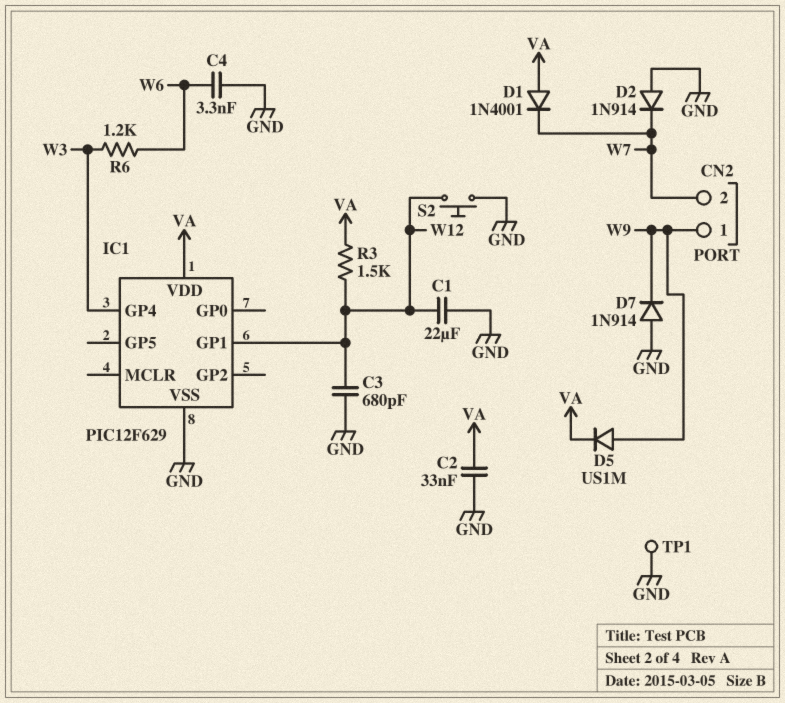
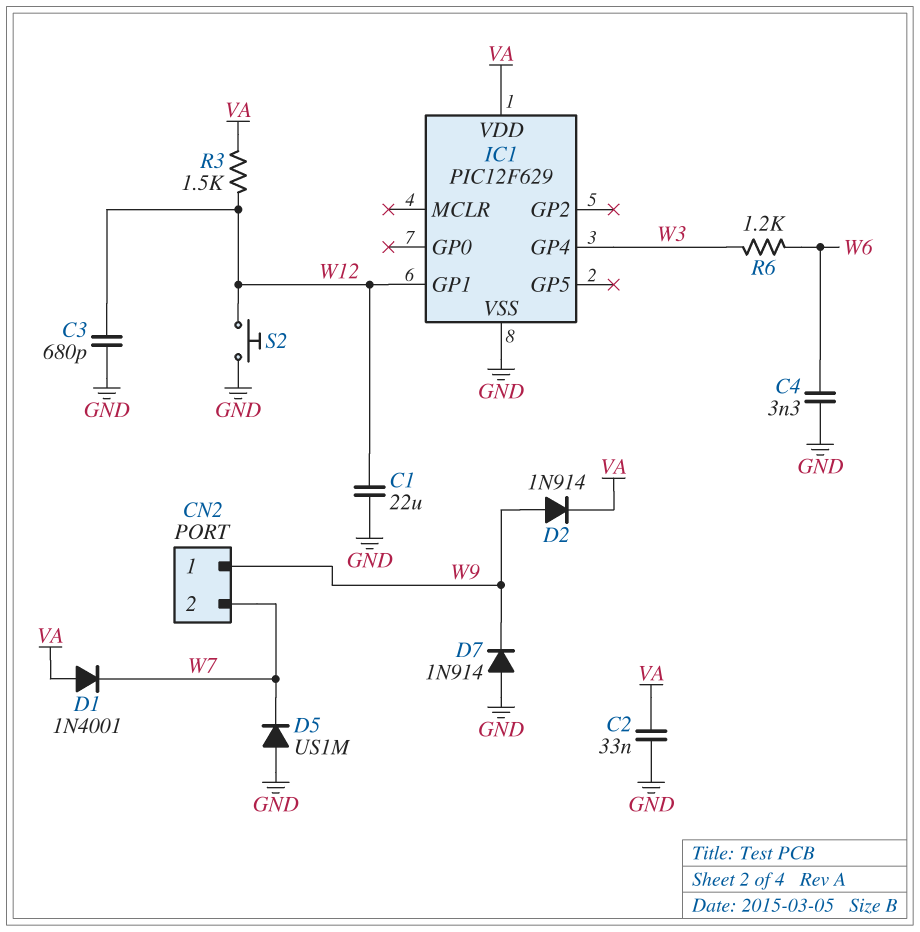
D2: diode 1N914 (A GND, K W7) -> diode 1N914 (A W9, K VA)
D5: diode US1M (A W9, K VA) -> diode US1M (A GND, K W7)
TP1: test point (GND) -> none

